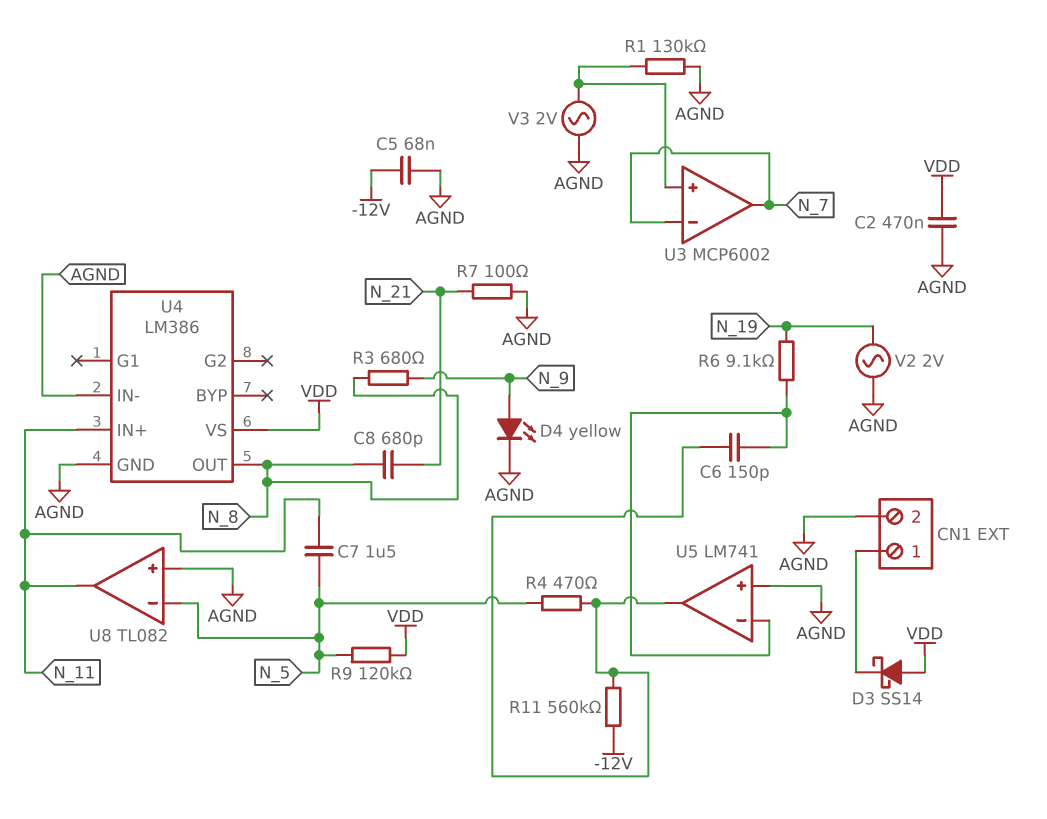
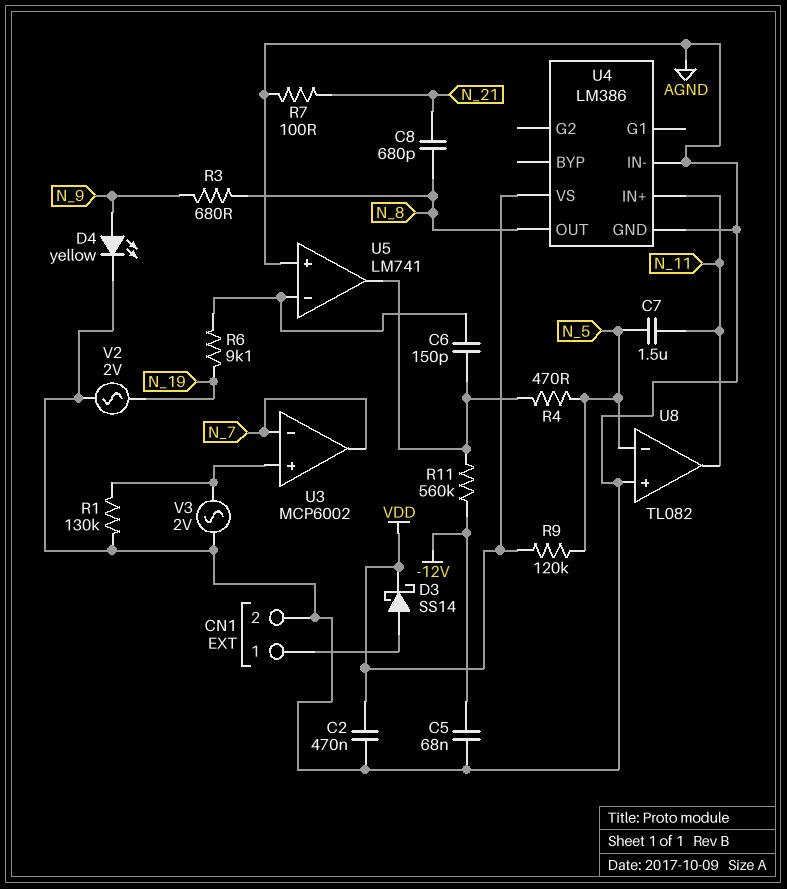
D3: schottky SS14 (A VDD, K CN1/1) -> schottky SS14 (A CN1/1, K VDD)

